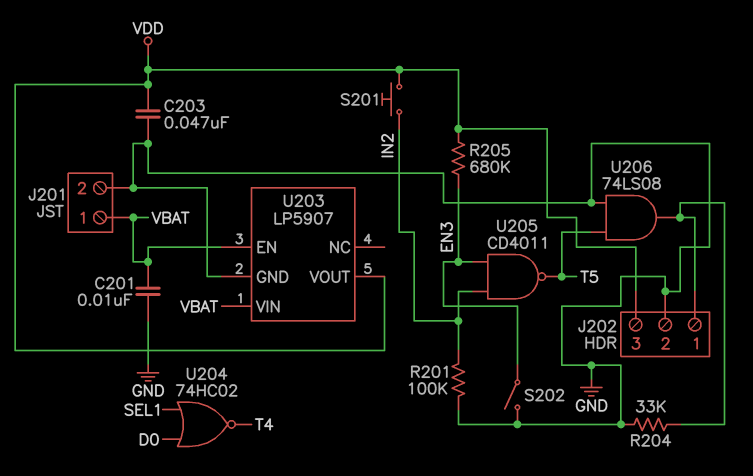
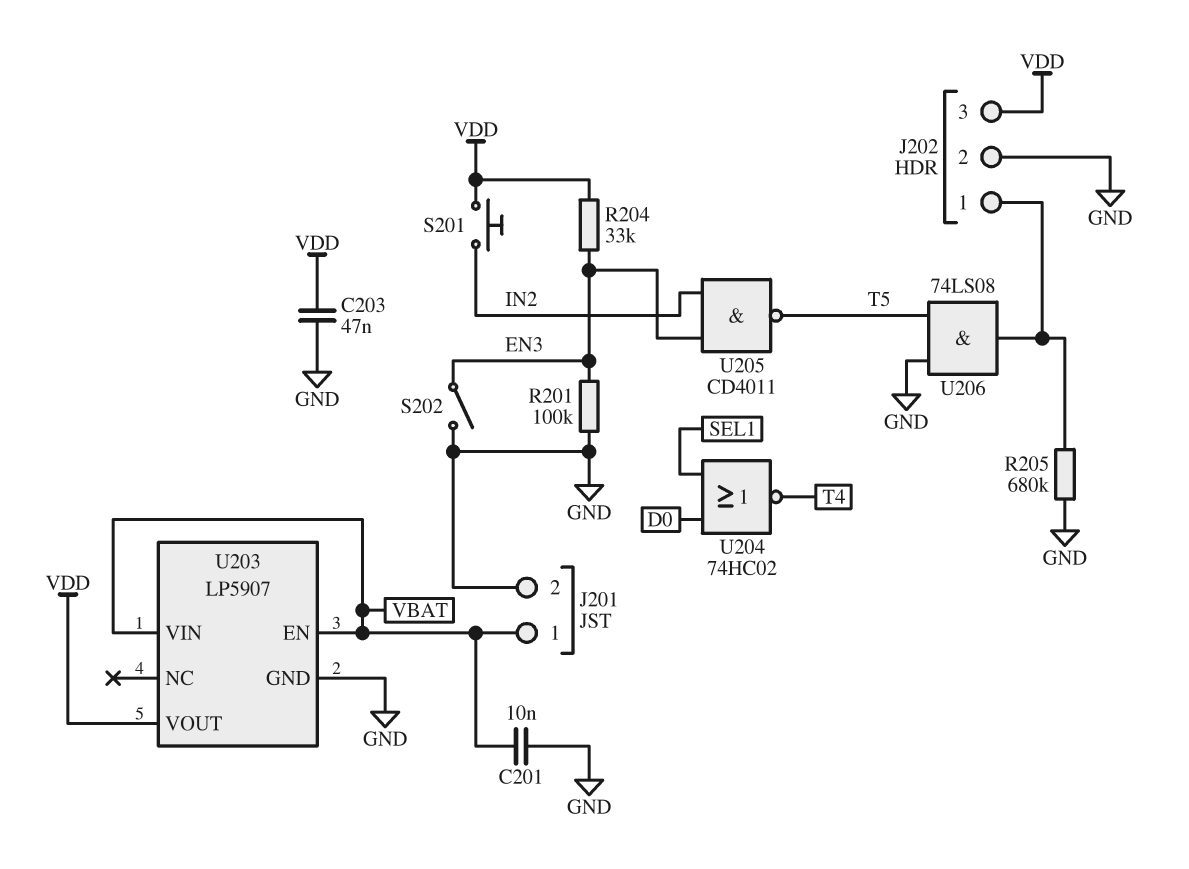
R201: 100k (GND, IN2) -> 100k (EN3, GND)
R204: 33k (GND, J202/1) -> 33k (EN3, VDD)
R205: 680k (EN3, VDD) -> 680k (GND, J202/1)

